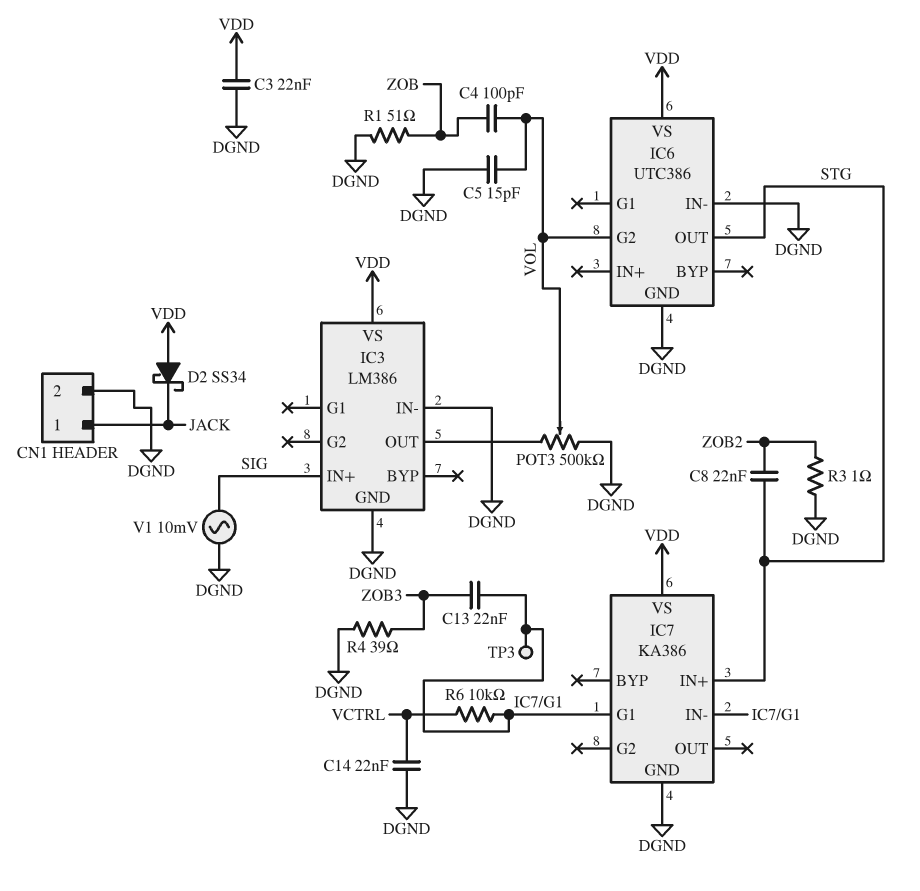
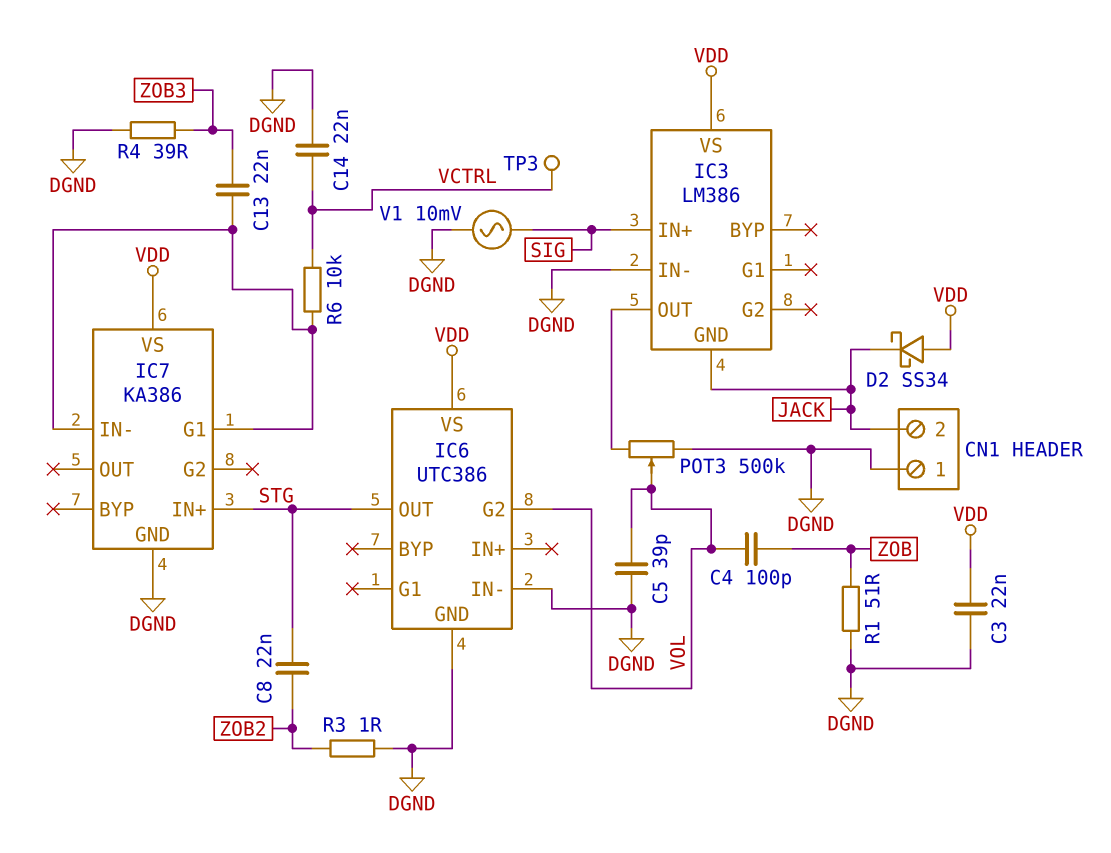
C5: 15pF (DGND, VOL) -> 39pF (DGND, VOL)
CN1 pin 1: JACK -> DGND
CN1 pin 2: DGND -> JACK
IC3 pin GND: DGND -> JACK
TP3: test point (IC7/G1) -> test point (VCTRL)

